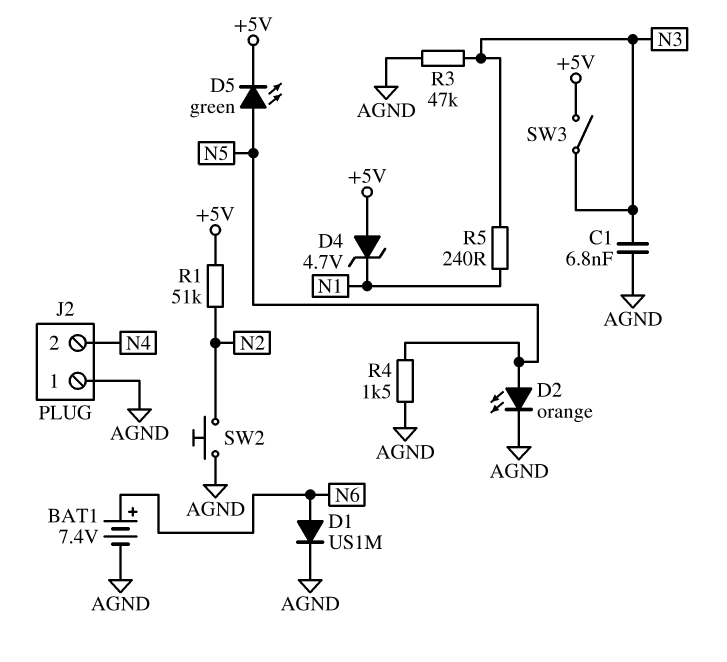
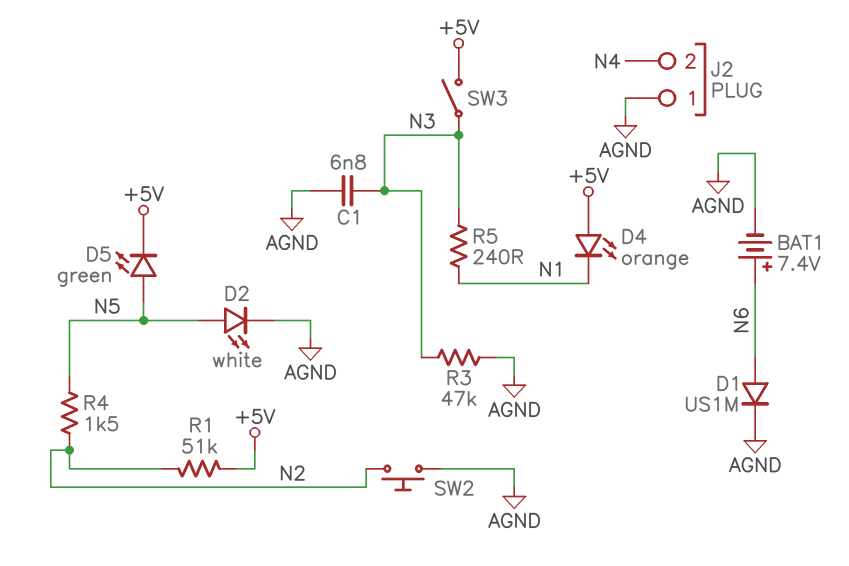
D2: LED orange (A N5, K AGND) -> LED white (A N5, K AGND)
D4: zener 4.7V (A +5V, K N1) -> LED orange (A +5V, K N1)
R4: 1.5k (AGND, N5) -> 1.5k (N2, N5)

